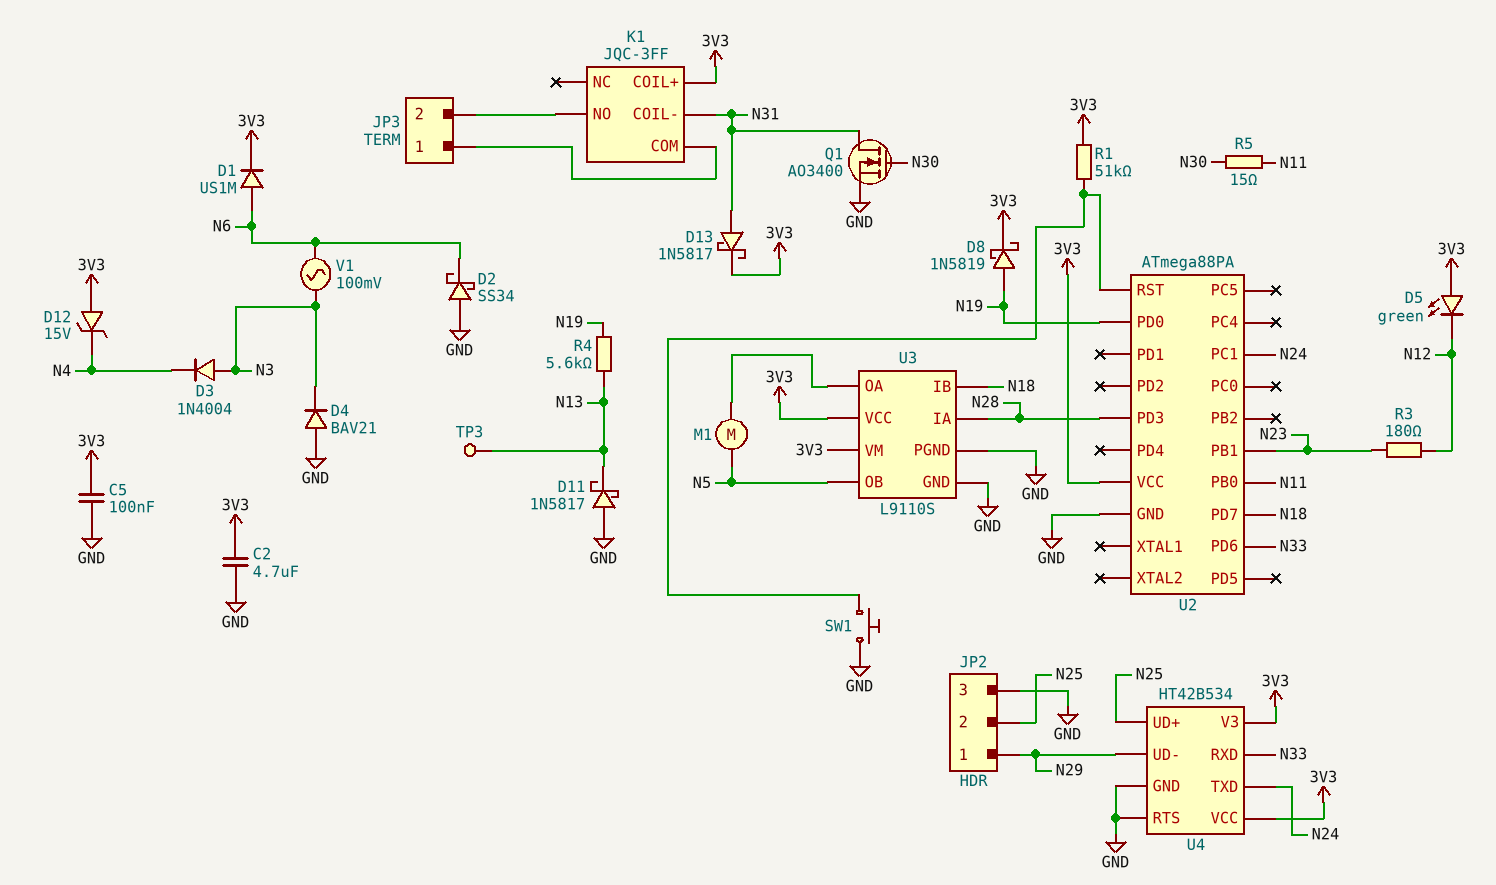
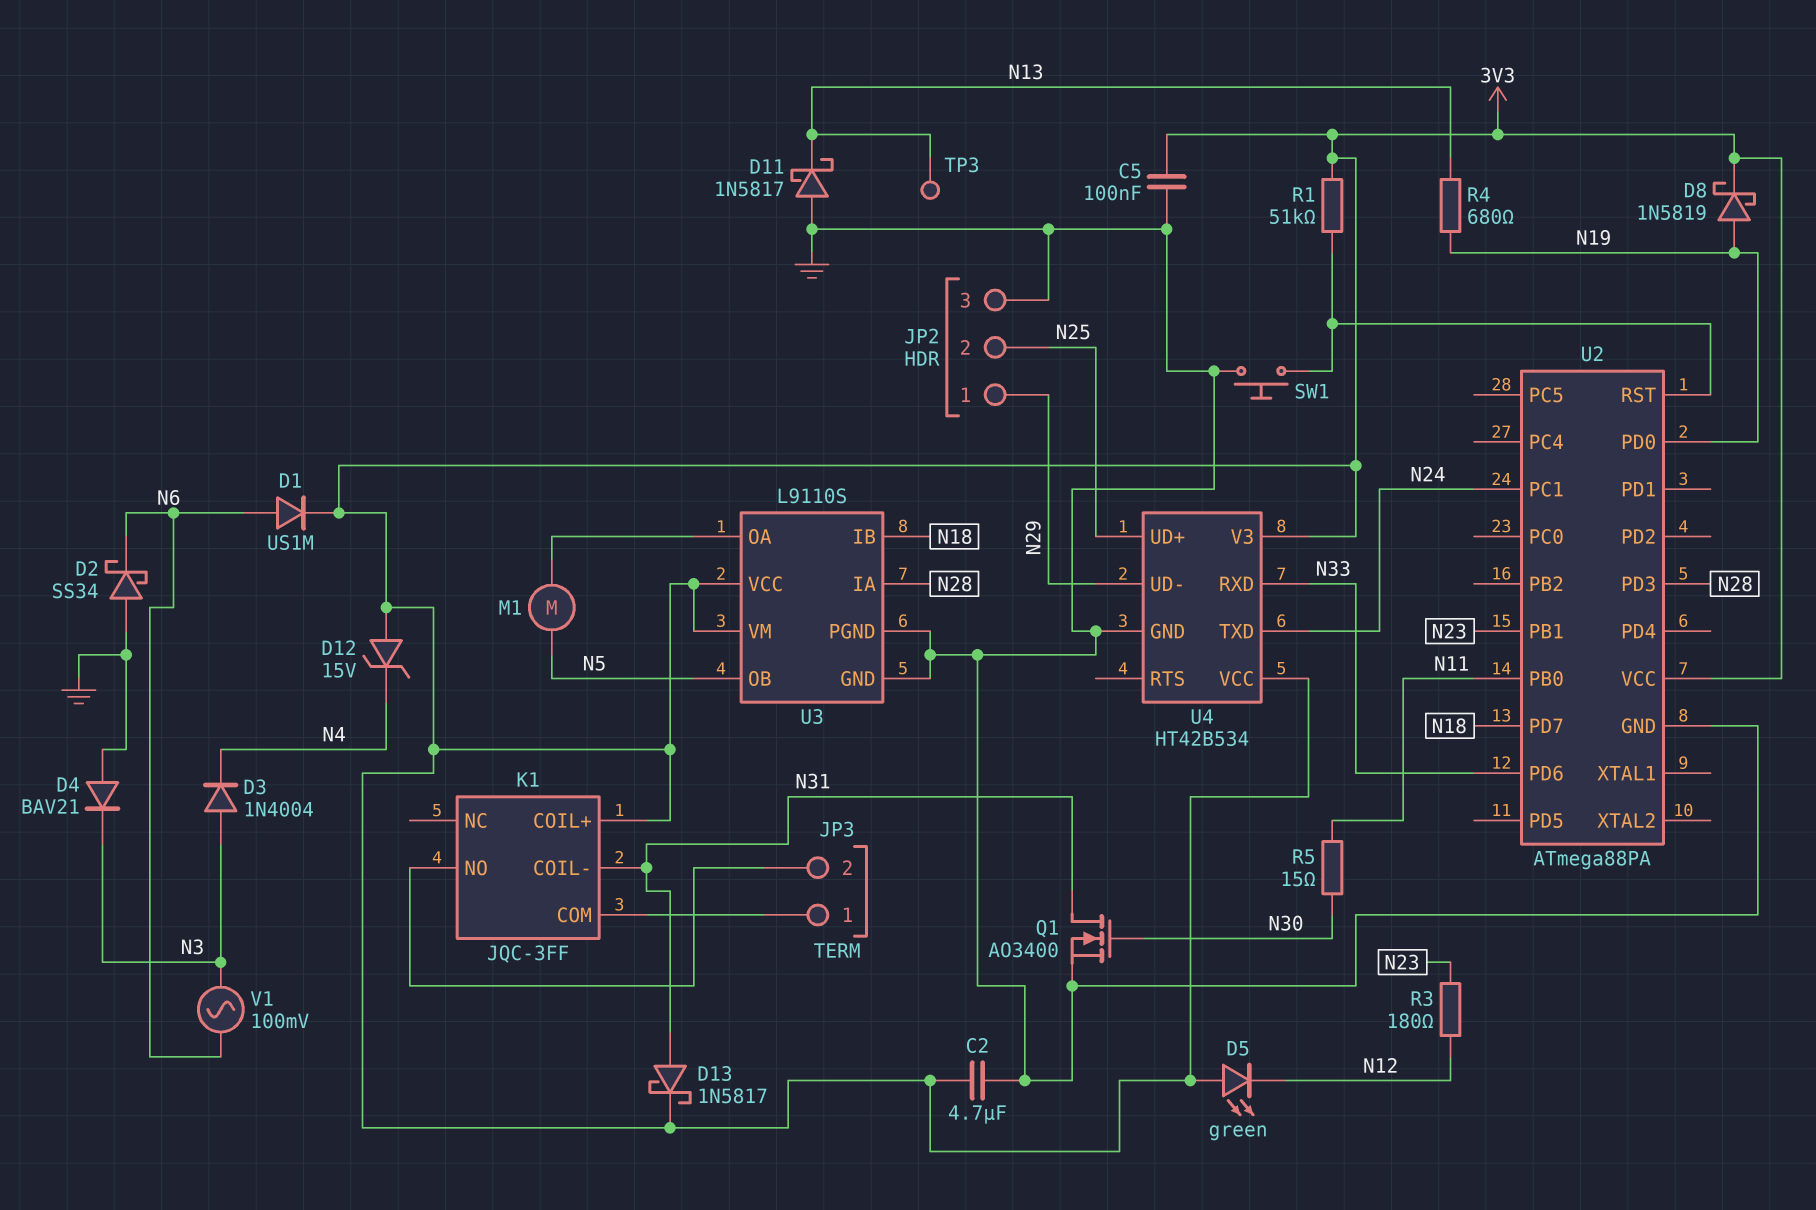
R4: 5.6k (N13, N19) -> 680 (N13, N19)
U4 pin RTS: GND -> none

